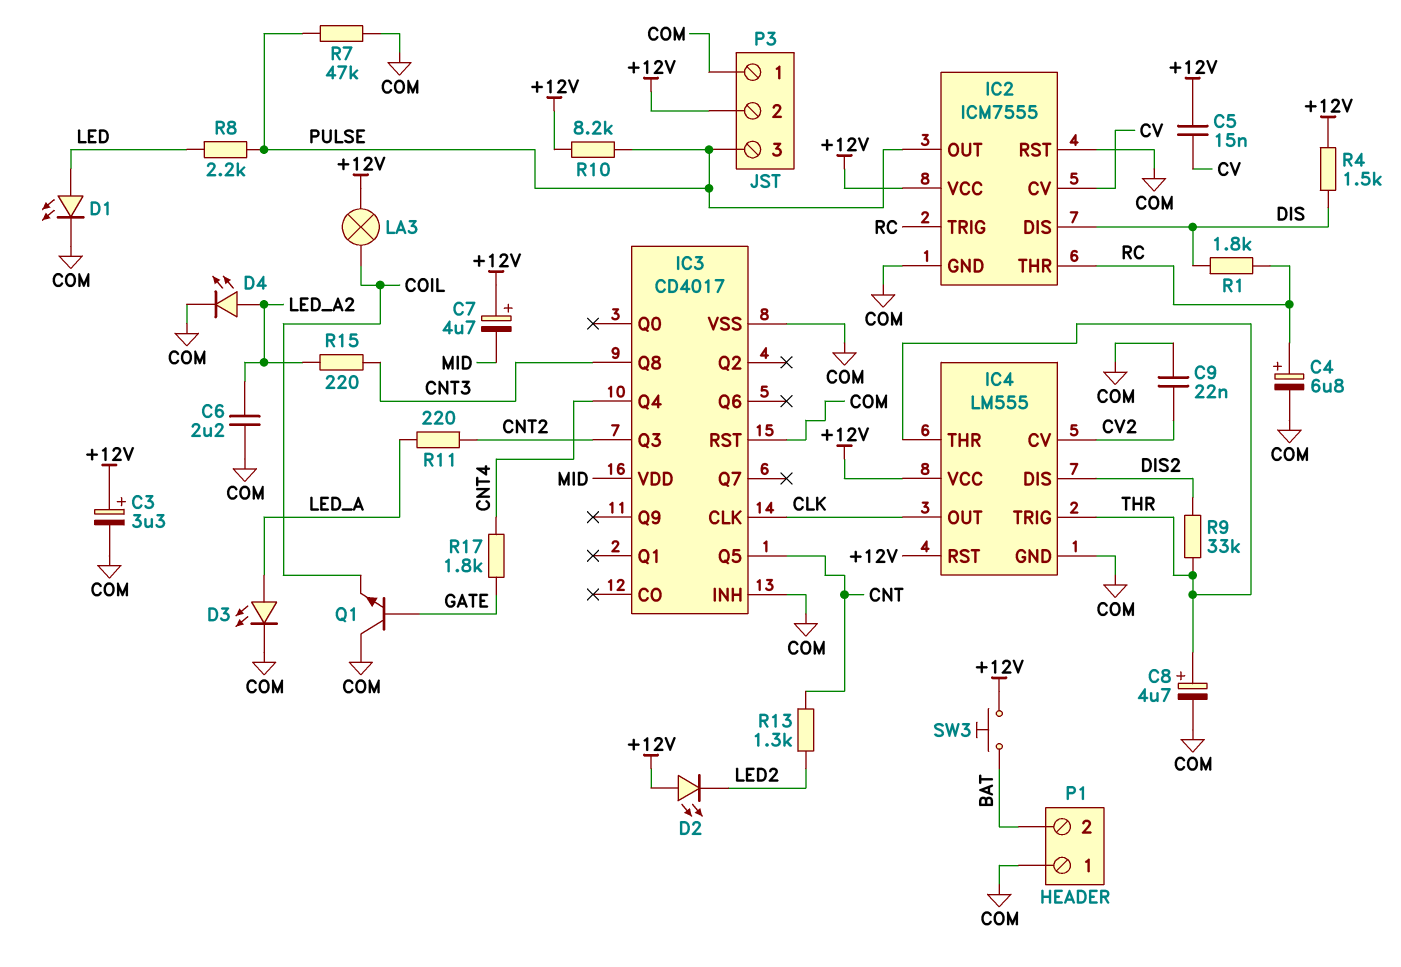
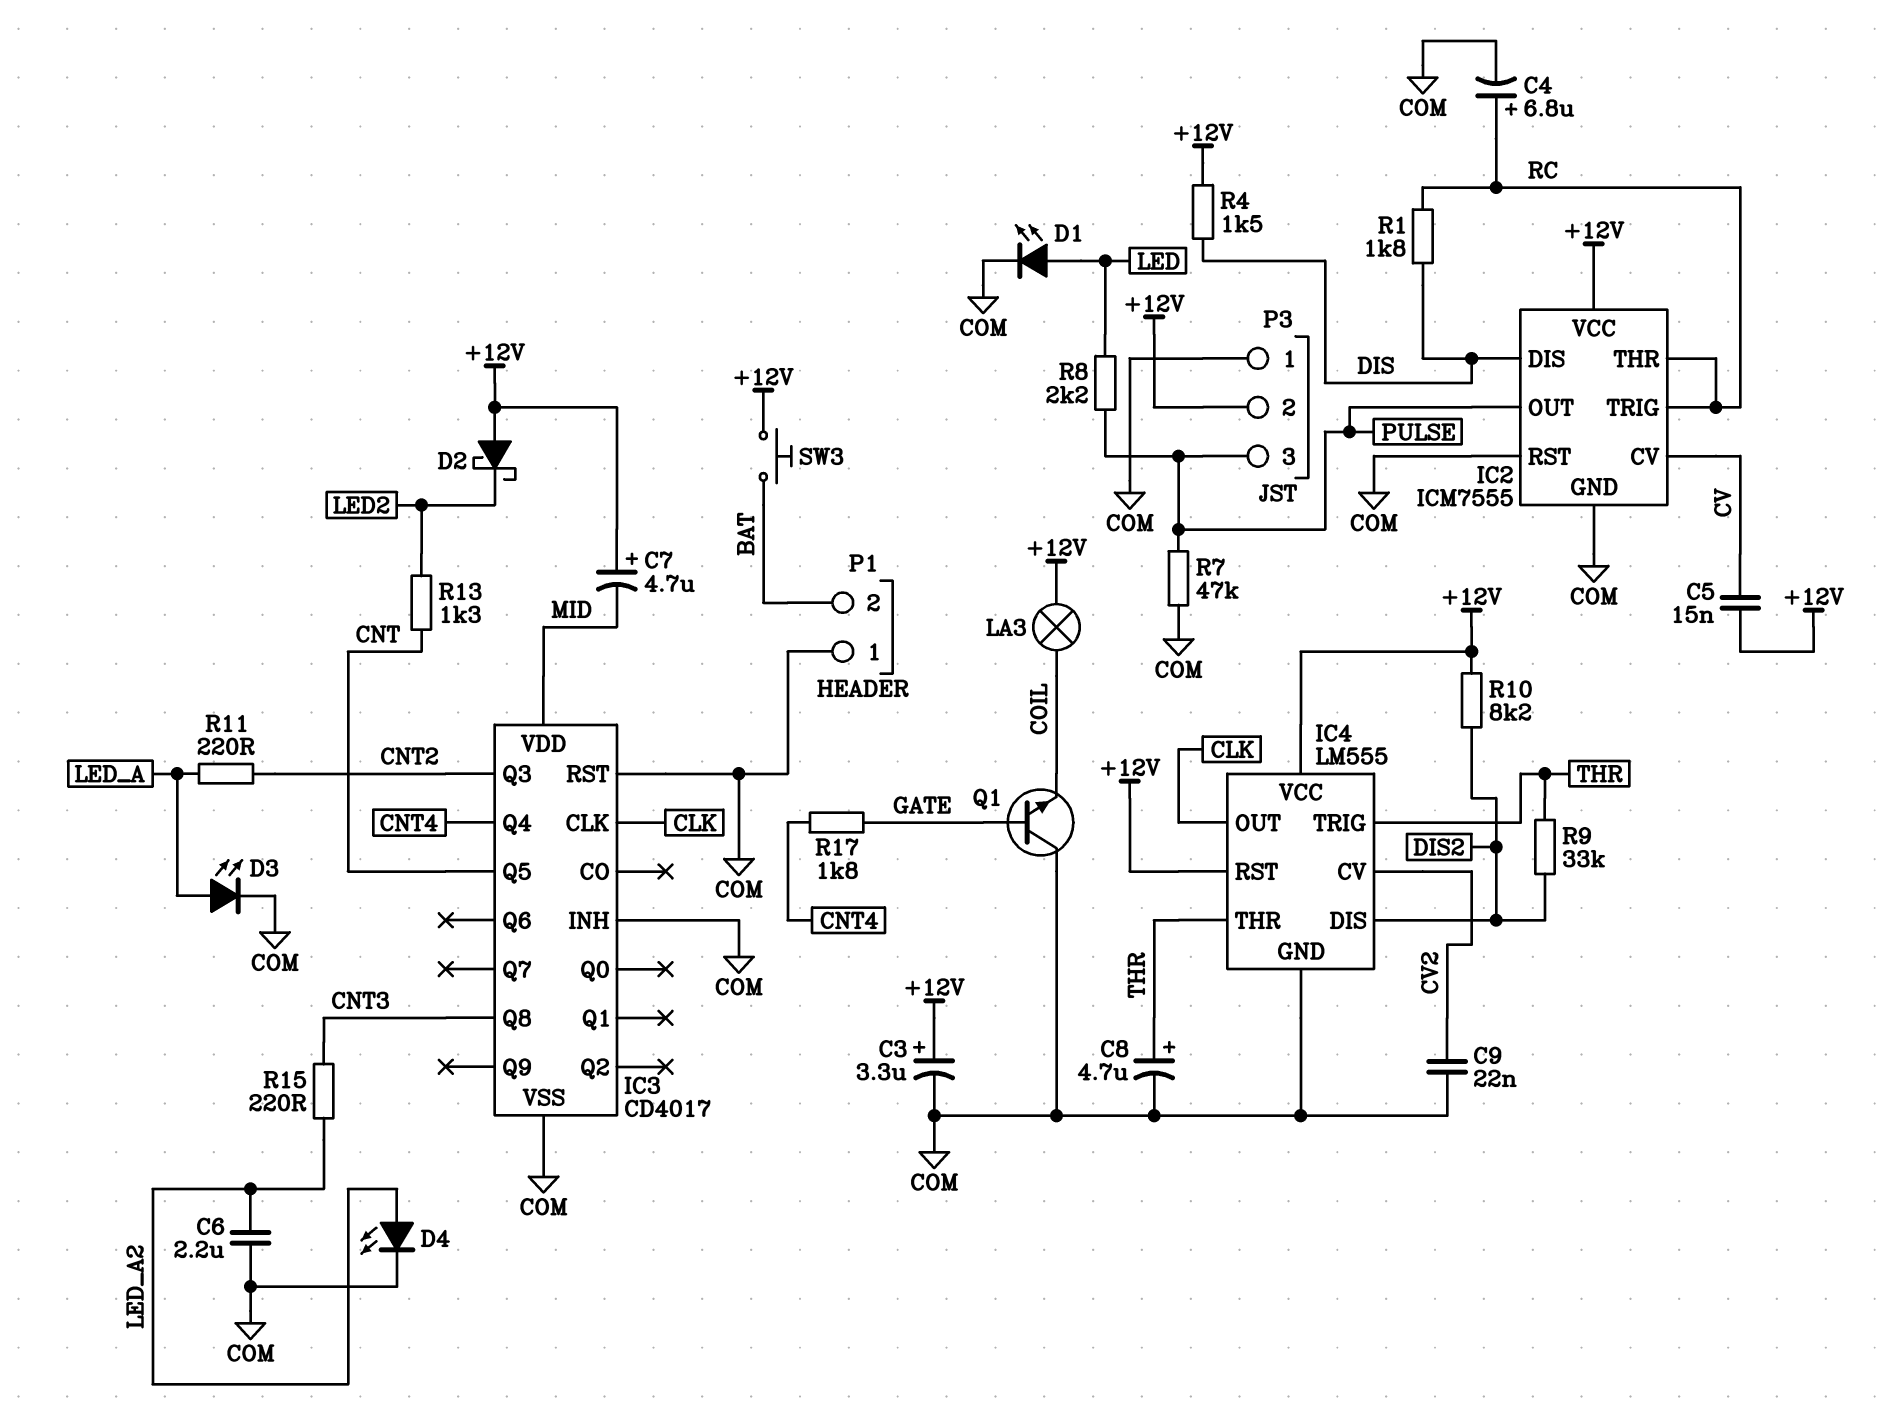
D2: LED (A +12V, K LED2) -> schottky (A +12V, K LED2)
R10: 8.2k (+12V, PULSE) -> 8.2k (+12V, DIS2)

